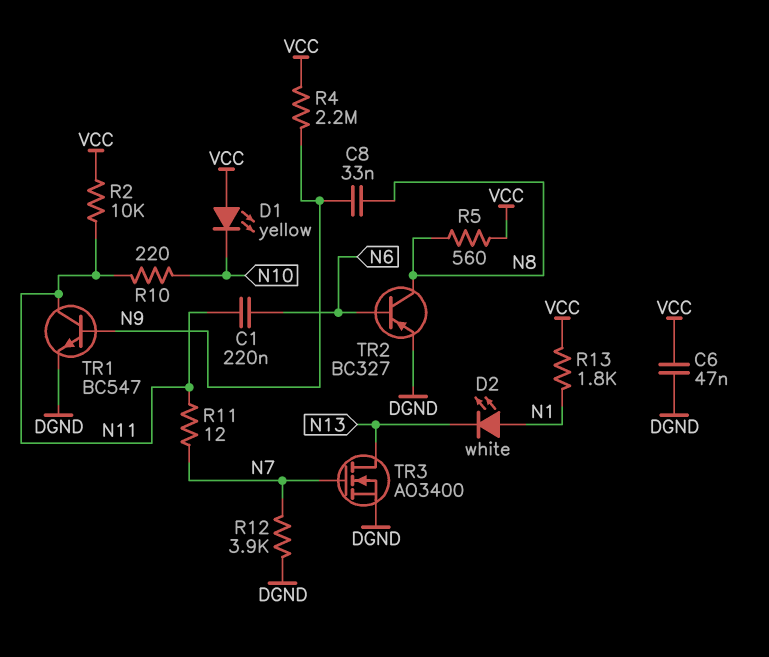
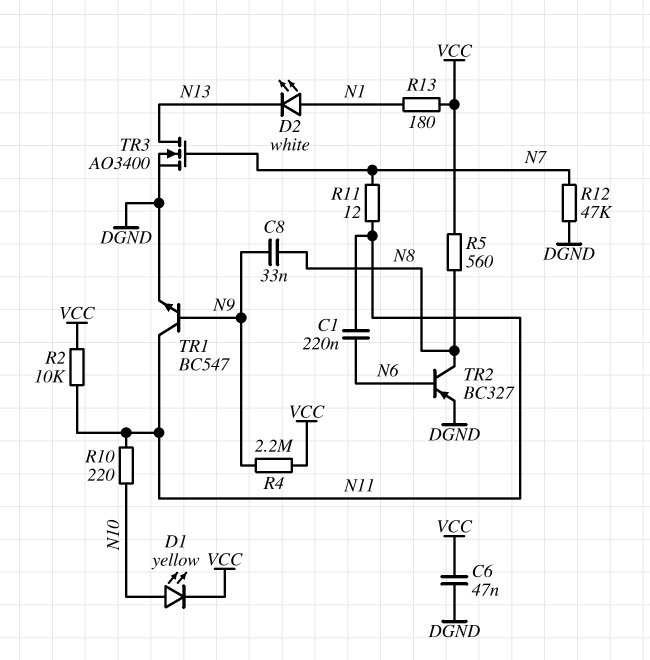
D1: LED yellow (A VCC, K N10) -> LED yellow (A N10, K VCC)
R12: 3.9k (DGND, N7) -> 47k (DGND, N7)
R13: 1.8k (N1, VCC) -> 180 (N1, VCC)

